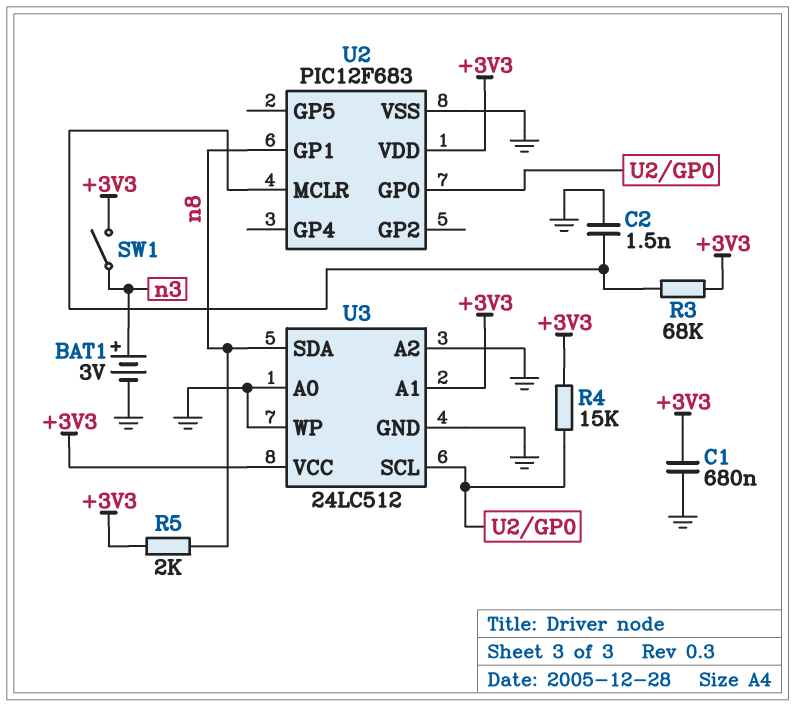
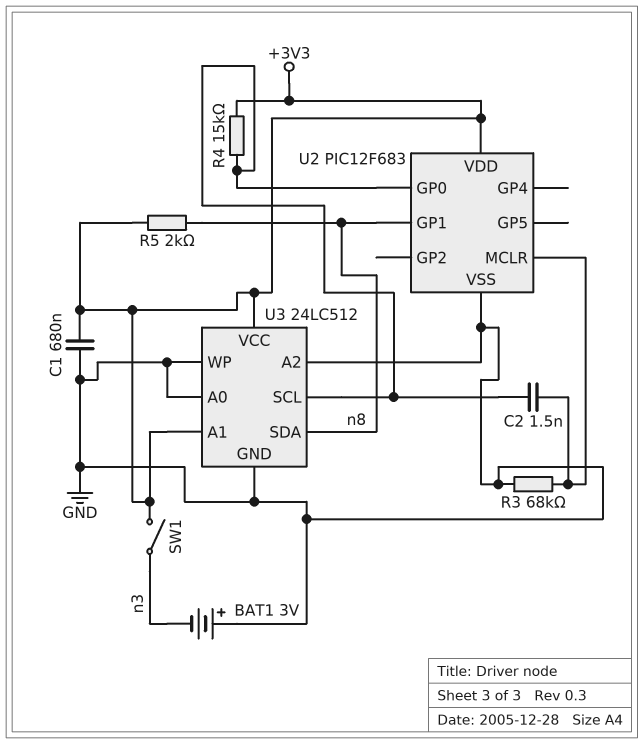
BAT1: 3V (plus n3, minus GND) -> 3V (plus GND, minus n3)
C2: 1.5nF (GND, U2/MCLR) -> 1.5nF (U2/GP0, U2/MCLR)
R3: 68k (+3V3, U2/MCLR) -> 68k (GND, U2/MCLR)

